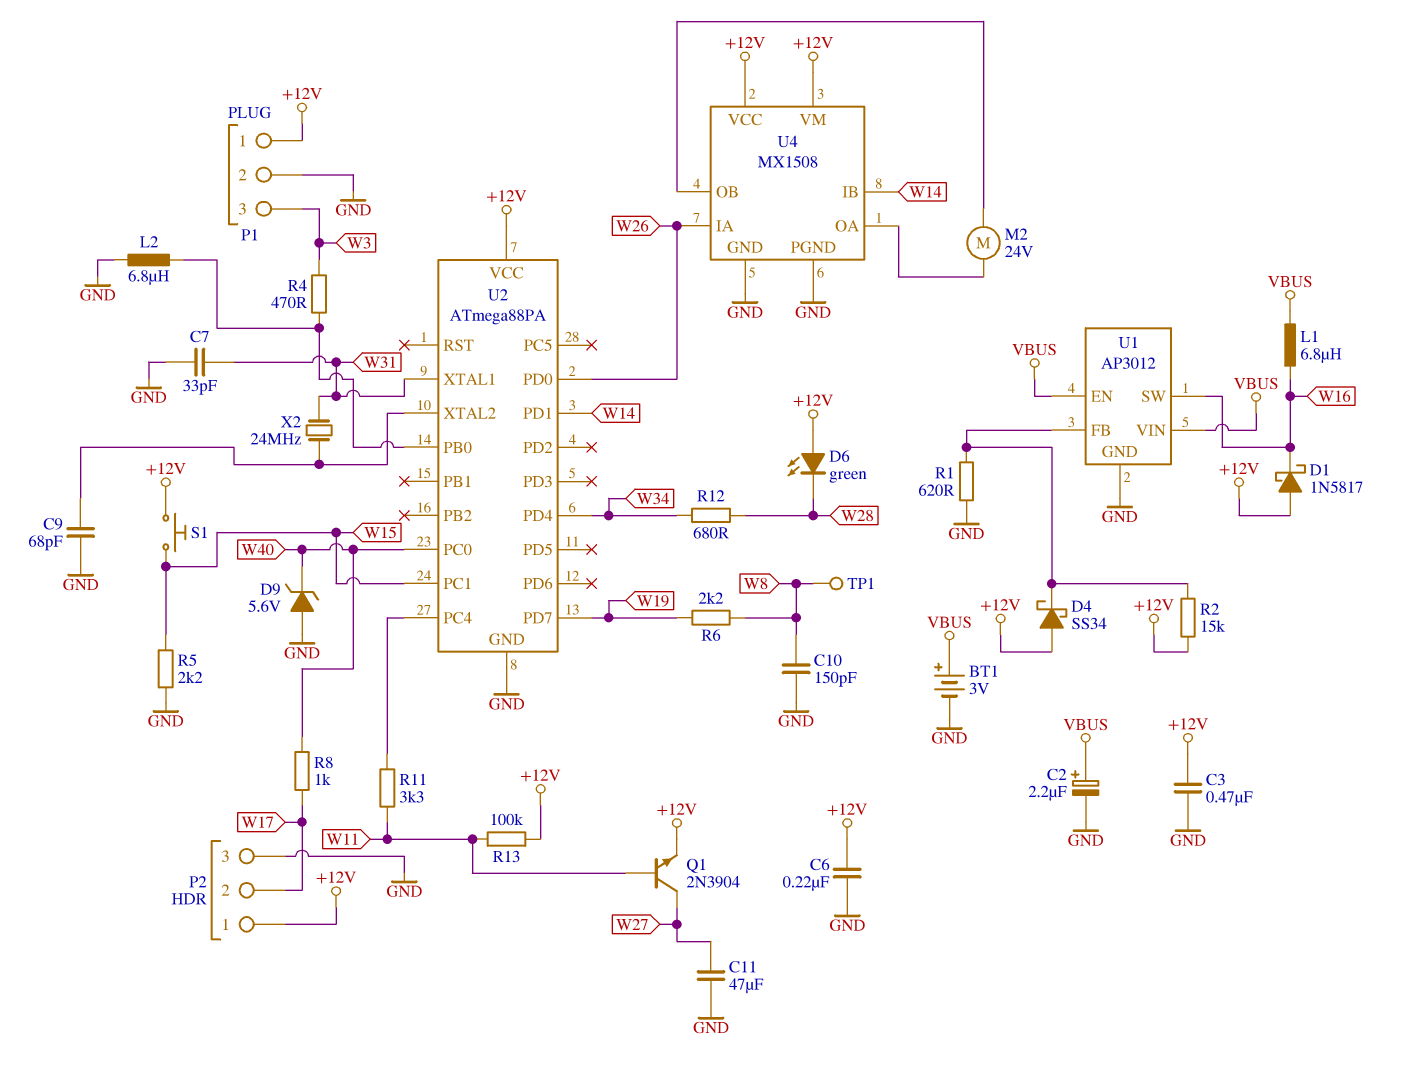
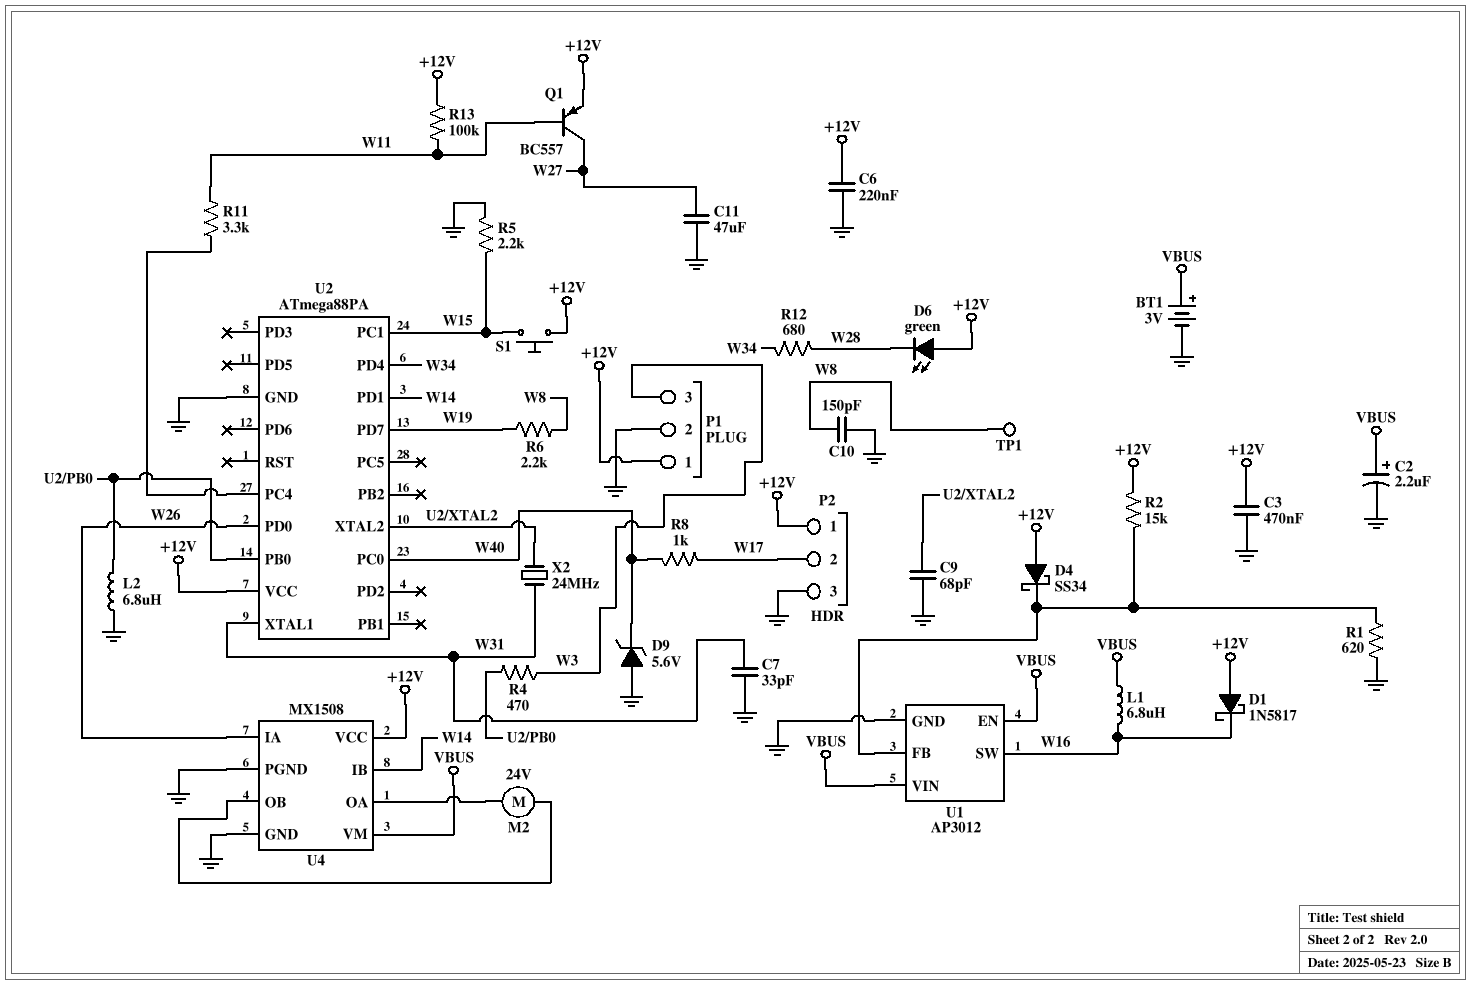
Q1: NPN 2N3904 (B W11, C W27, E +12V) -> PNP BC557 (B W11, C W27, E +12V)
U4 pin VM: +12V -> VBUS

